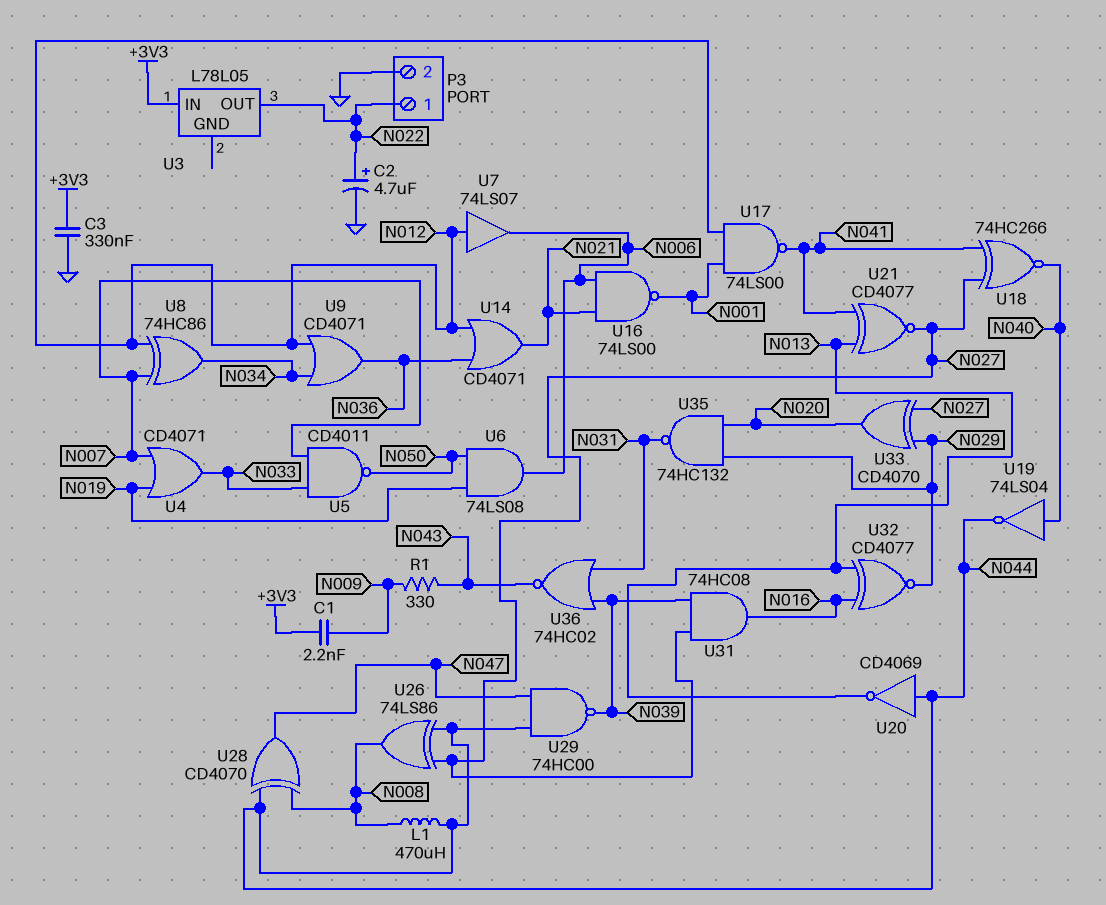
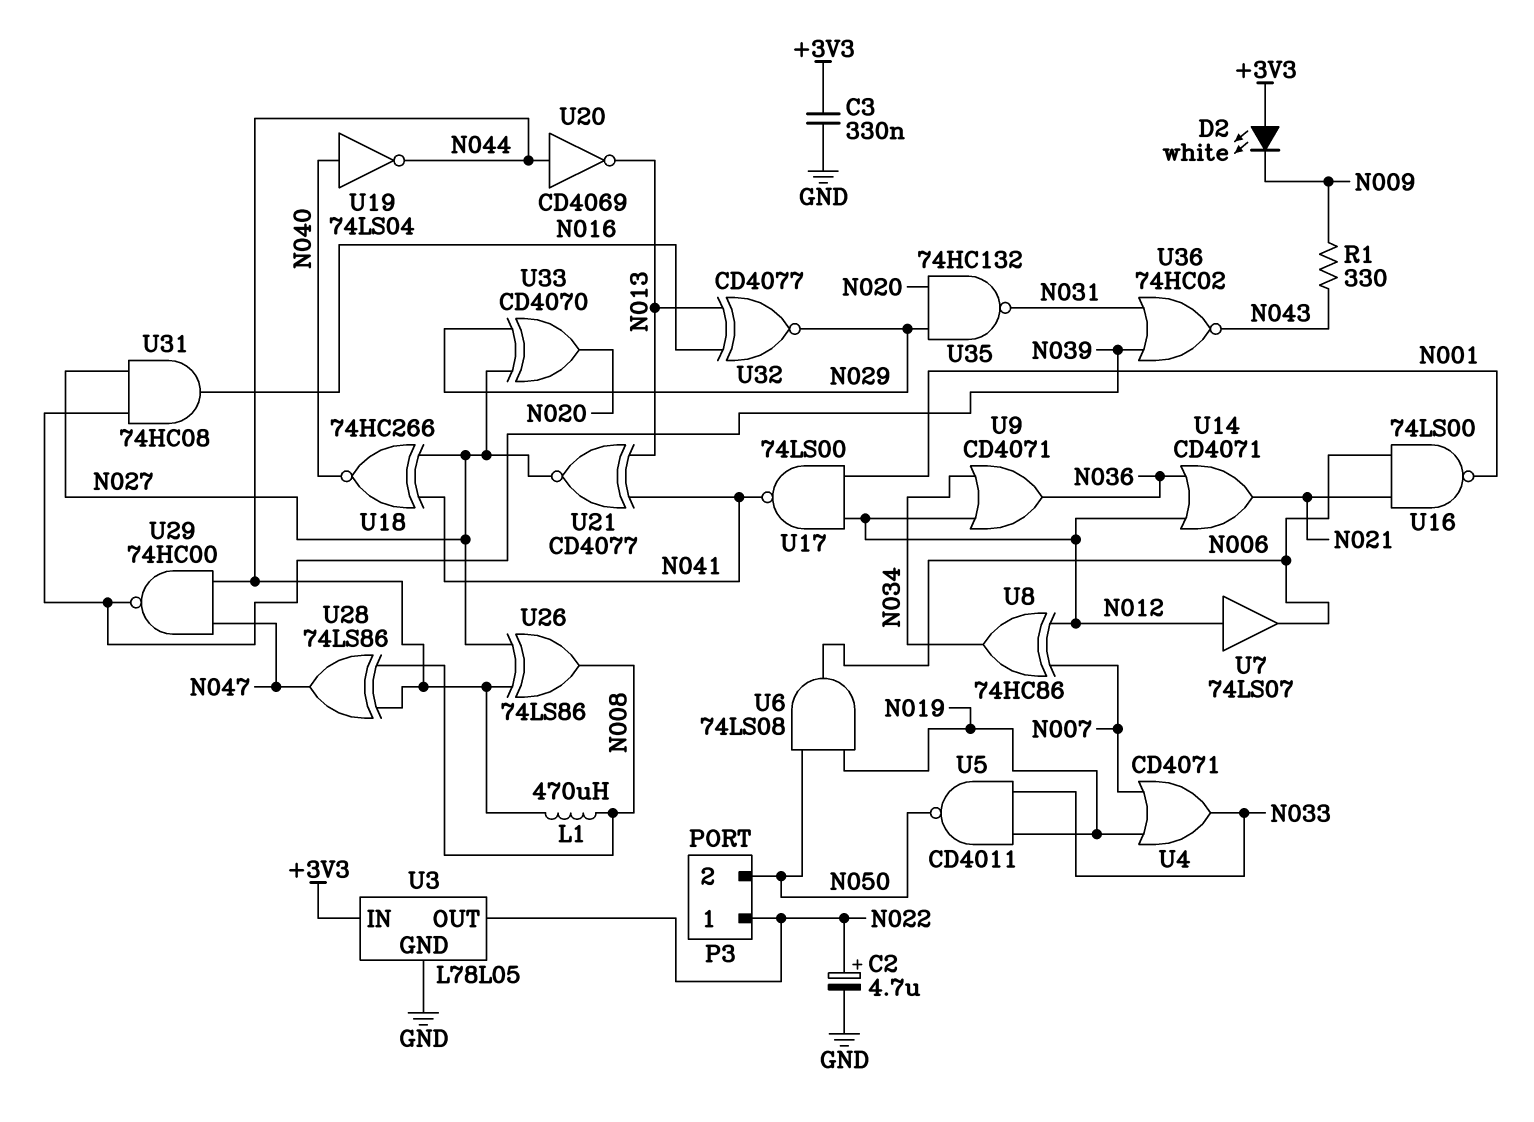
C1: 2.2nF (+3V3, N009) -> none
D2: none -> LED white (A +3V3, K N009)
P3 pin 2: GND -> N050
U3 pin GND: none -> GND
U5: NAND CD4011 (in N007, in N033, out N050) -> NAND CD4011 (in N019, in N033, out N050)
U28: XOR CD4070 (in N008, in N044, out N047) -> XOR 74LS86 (in N008, in N044, out N047)

